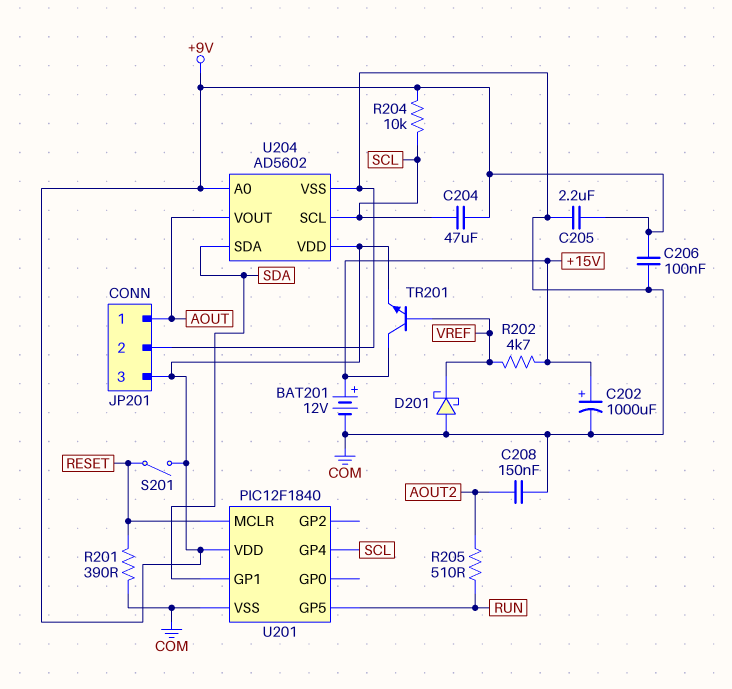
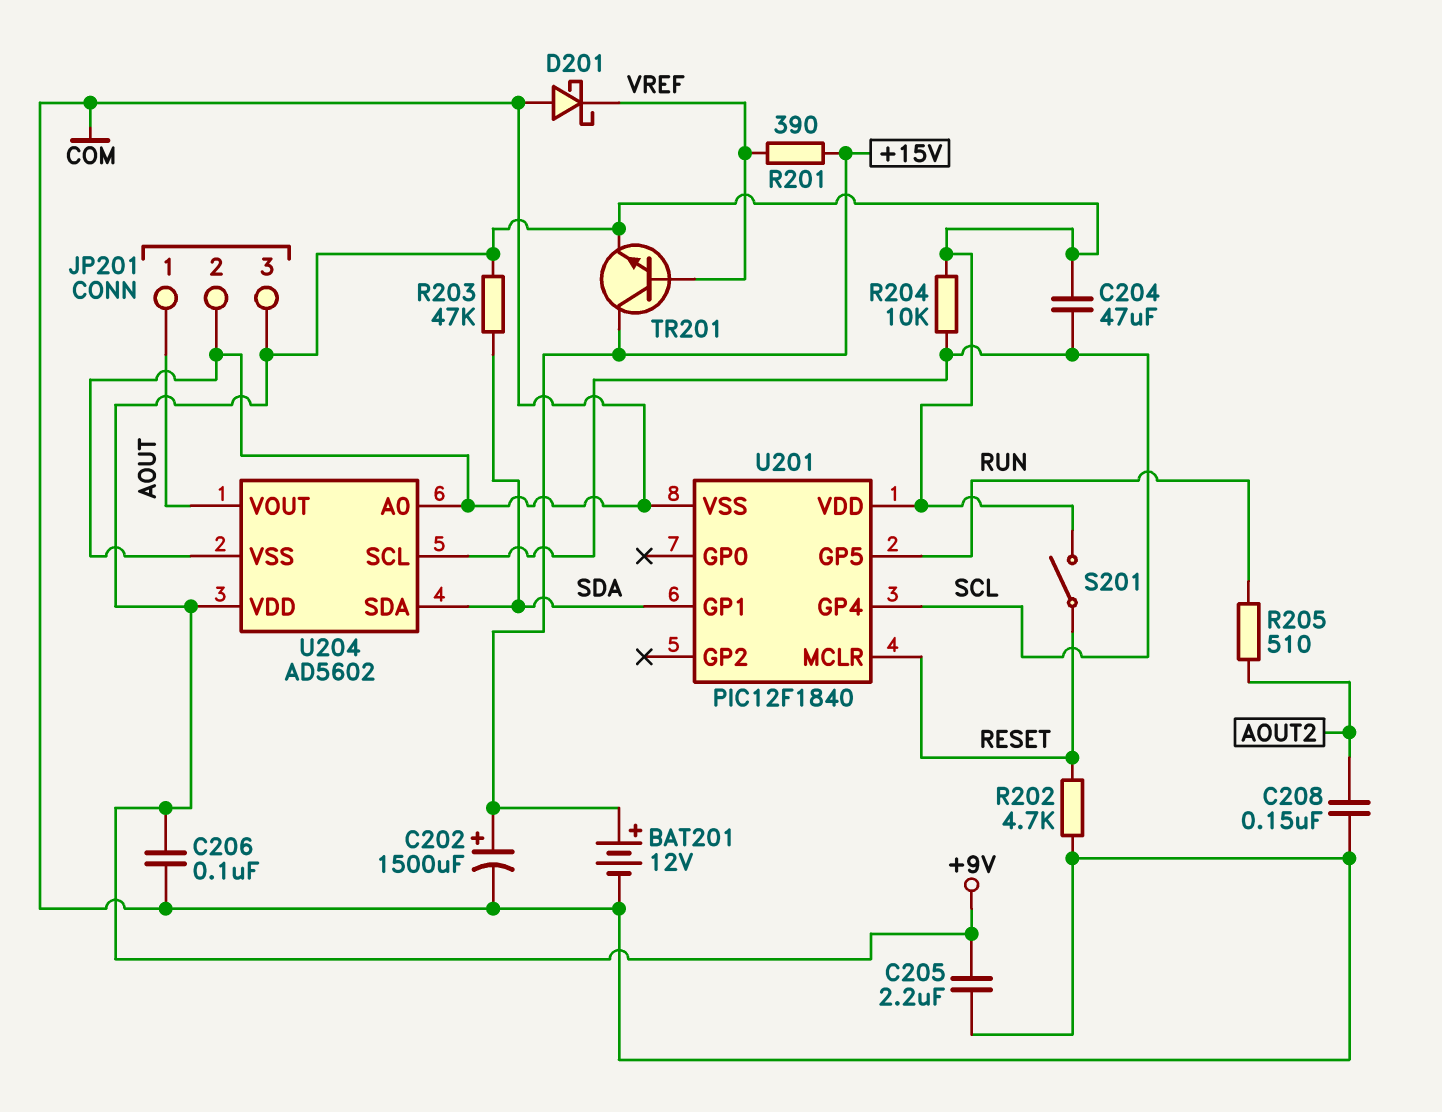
C202: 1000uF (plus +15V, minus COM) -> 1500uF (plus +15V, minus COM)
R201: 390 (COM, RESET) -> 390 (+15V, VREF)
R202: 4.7k (+15V, VREF) -> 4.7k (COM, RESET)
R203: none -> 47k (+9V, SDA)
U204 pin A0: +9V -> COM

